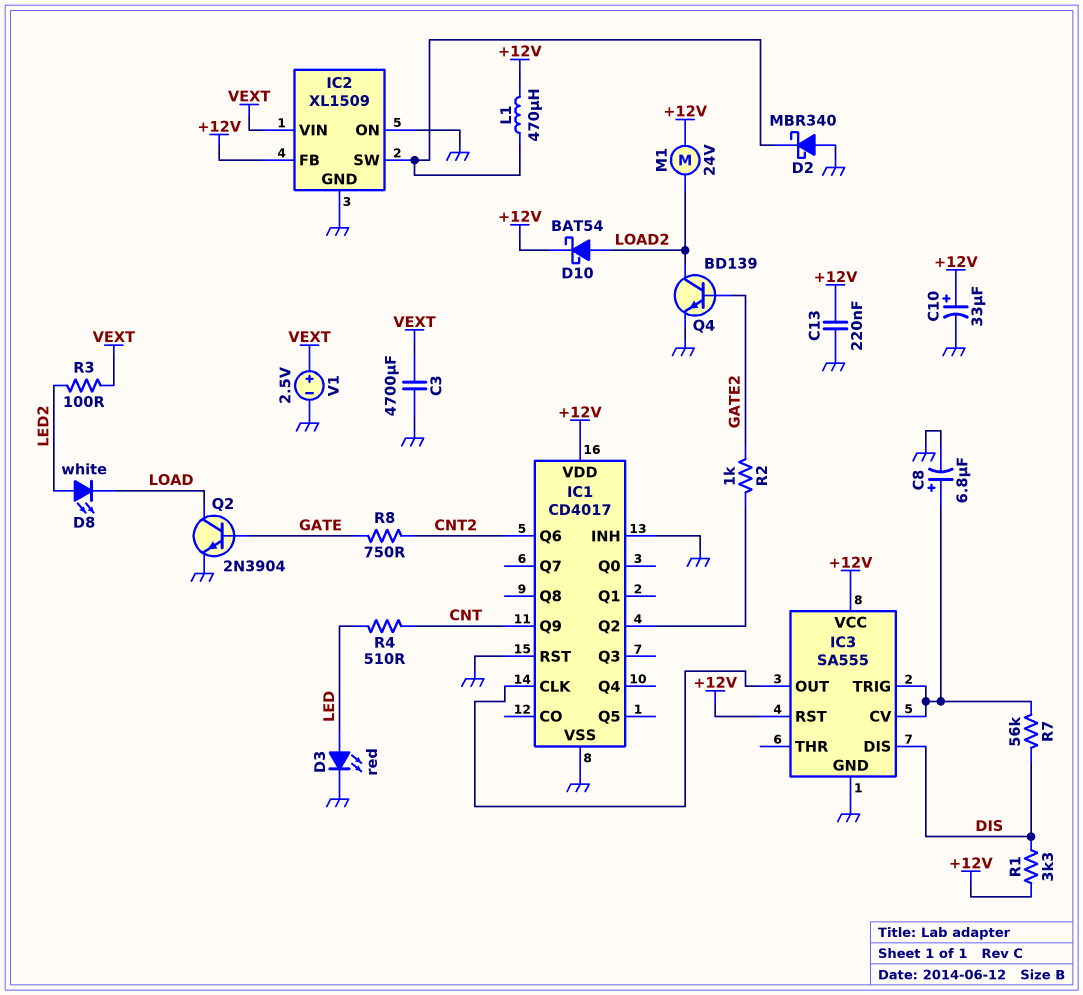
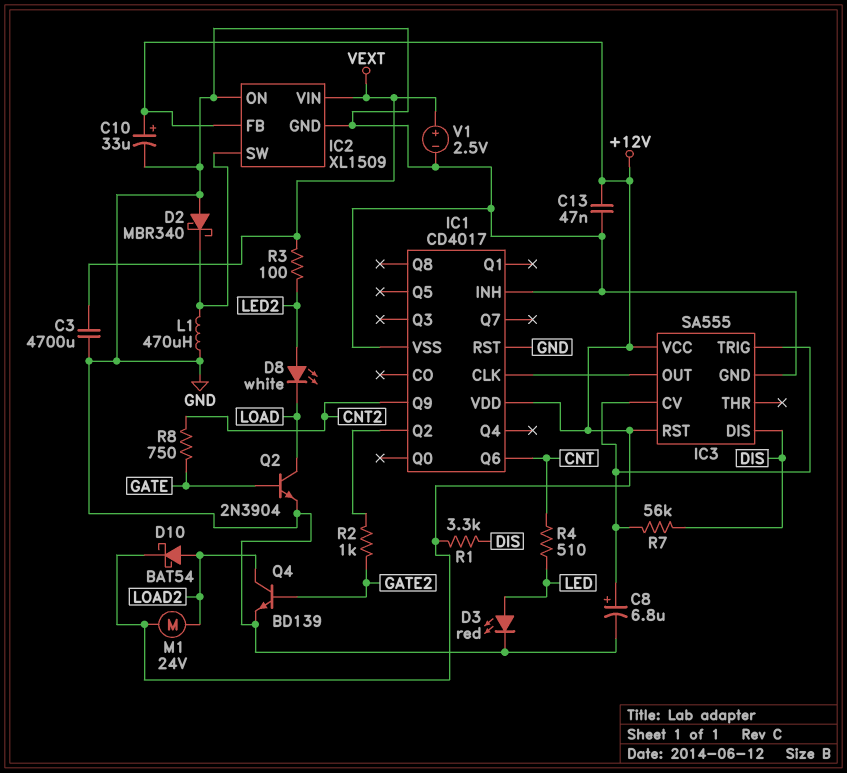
C13: 220nF (+12V, GND) -> 47nF (+12V, GND)
IC1 pin Q6: CNT2 -> CNT
IC1 pin Q9: CNT -> CNT2
L1: 470uH (+12V, IC2/SW) -> 470uH (GND, IC2/SW)

